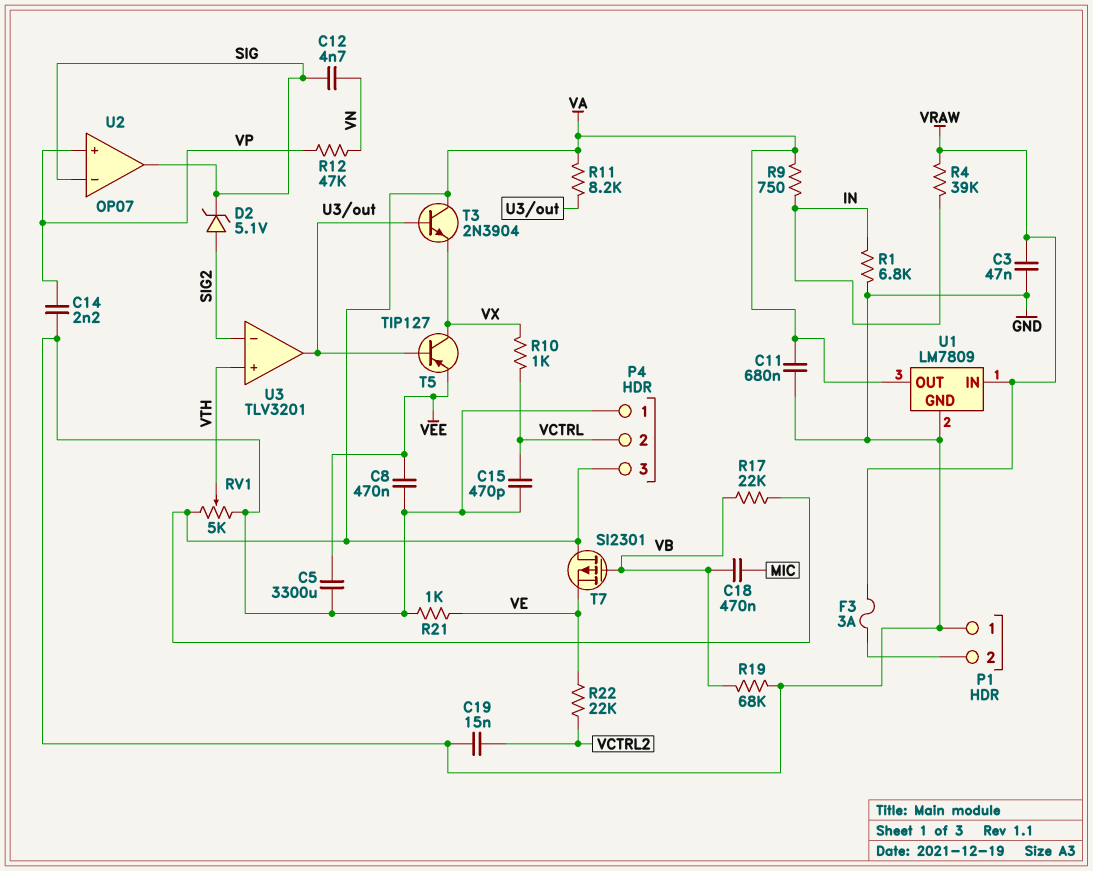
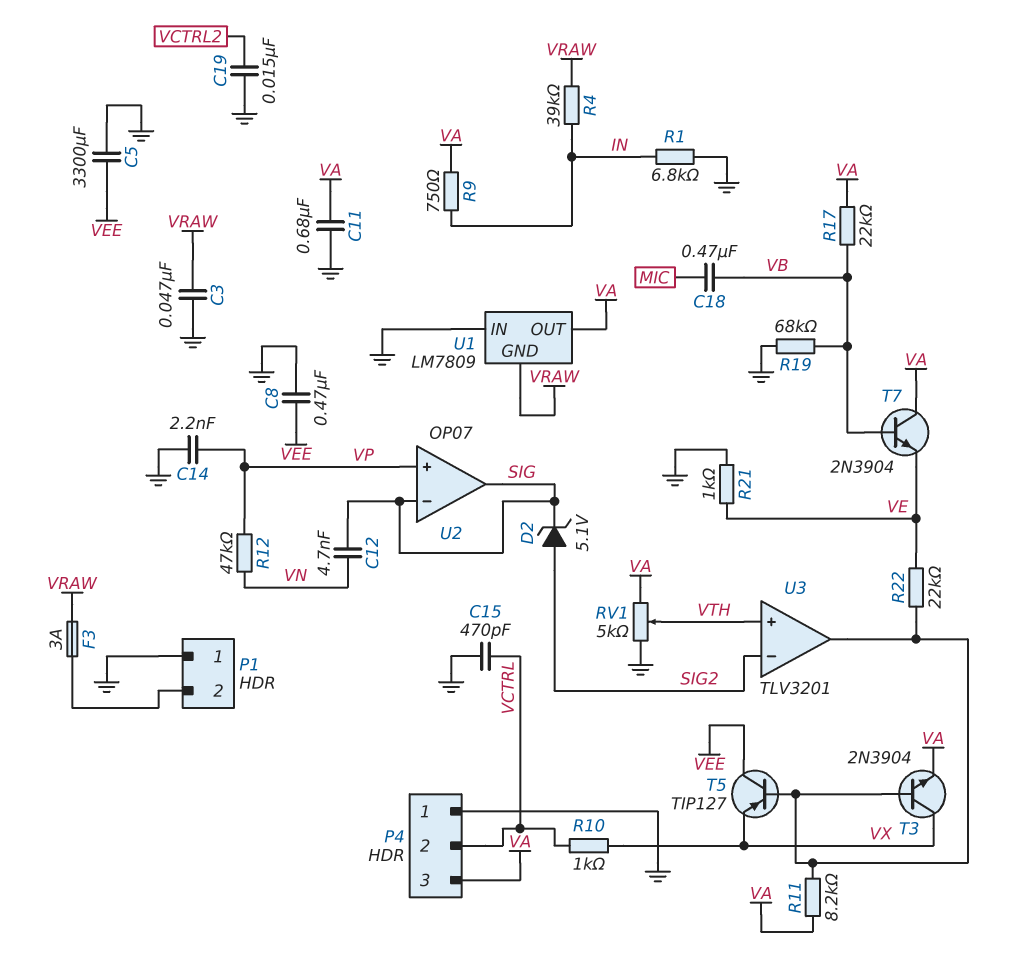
R22: 22k (VCTRL2, VE) -> 22k (U3/out, VE)
T3: NPN 2N3904 (B U3/out, C VA, E VX) -> NPN 2N3904 (B U3/out, C VX, E VA)
T5: PNP TIP127 (B U3/out, C VX, E VEE) -> PNP TIP127 (B U3/out, C VEE, E VX)
T7: PMOS SI2301 (G VB, D VA, S VE) -> NPN 2N3904 (B VB, C VA, E VE)
U1 pin GND: GND -> VRAW
U1 pin IN: VRAW -> GND

